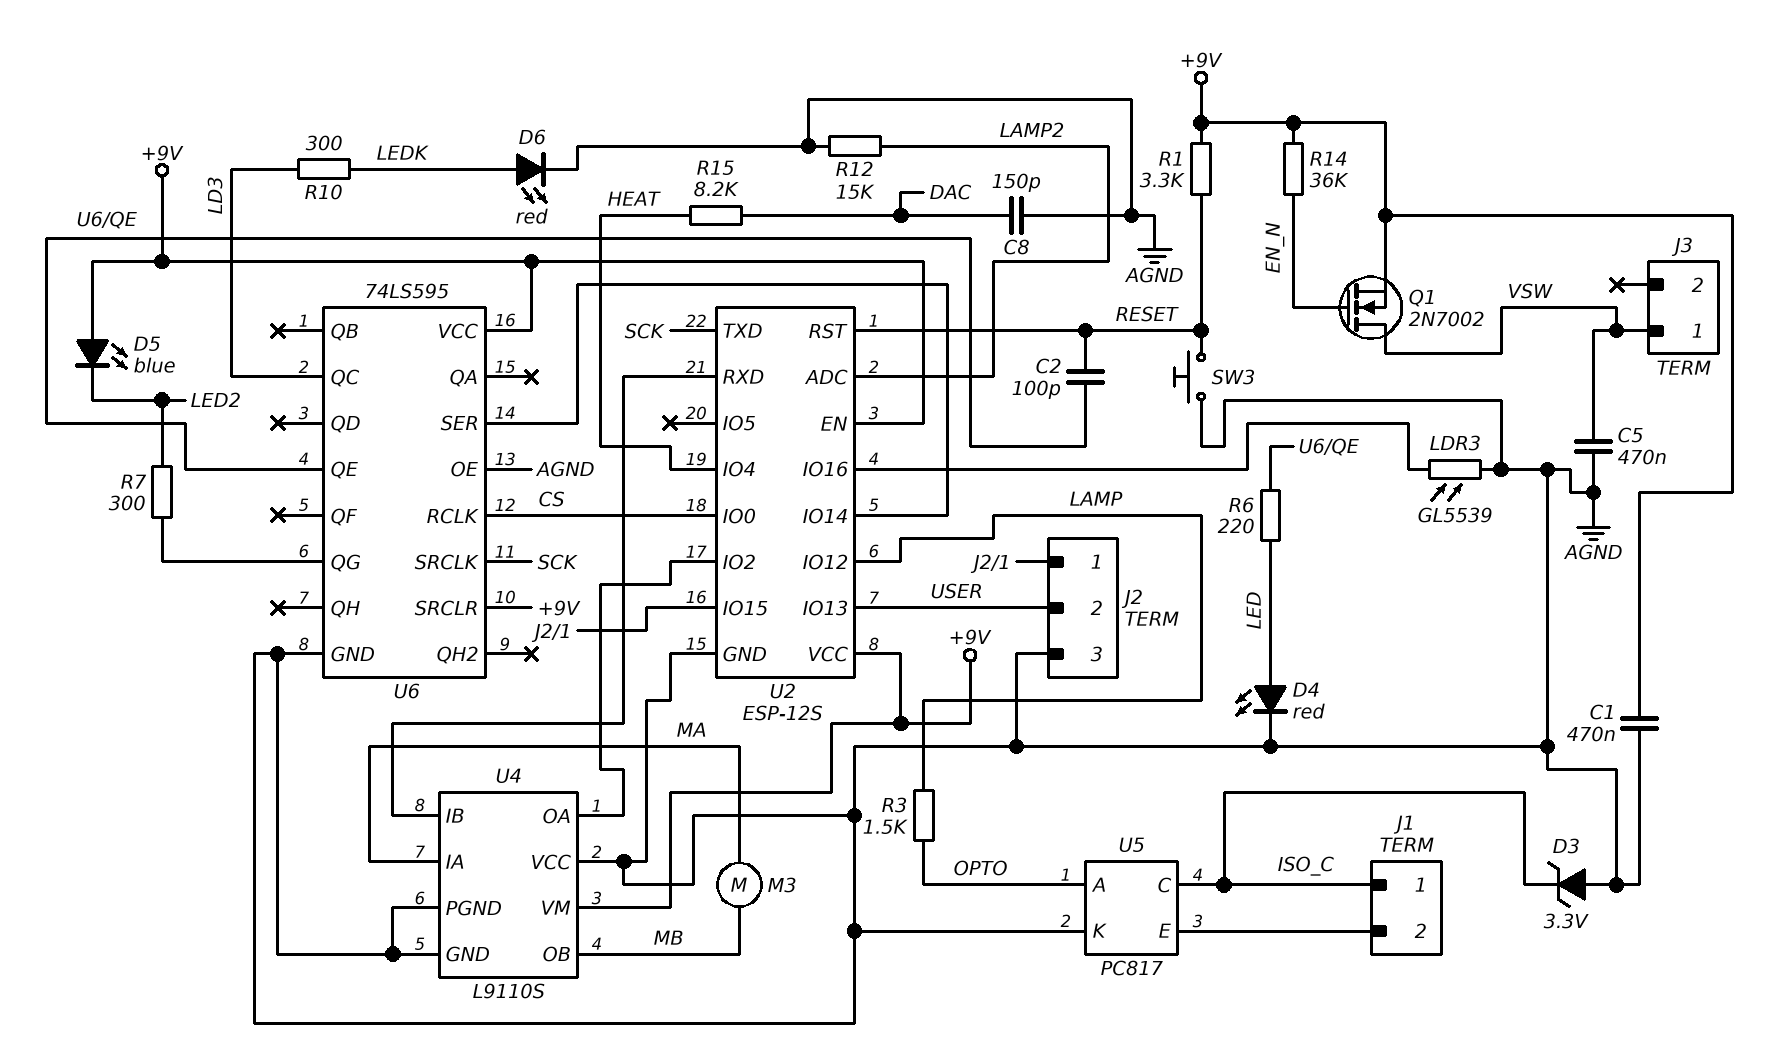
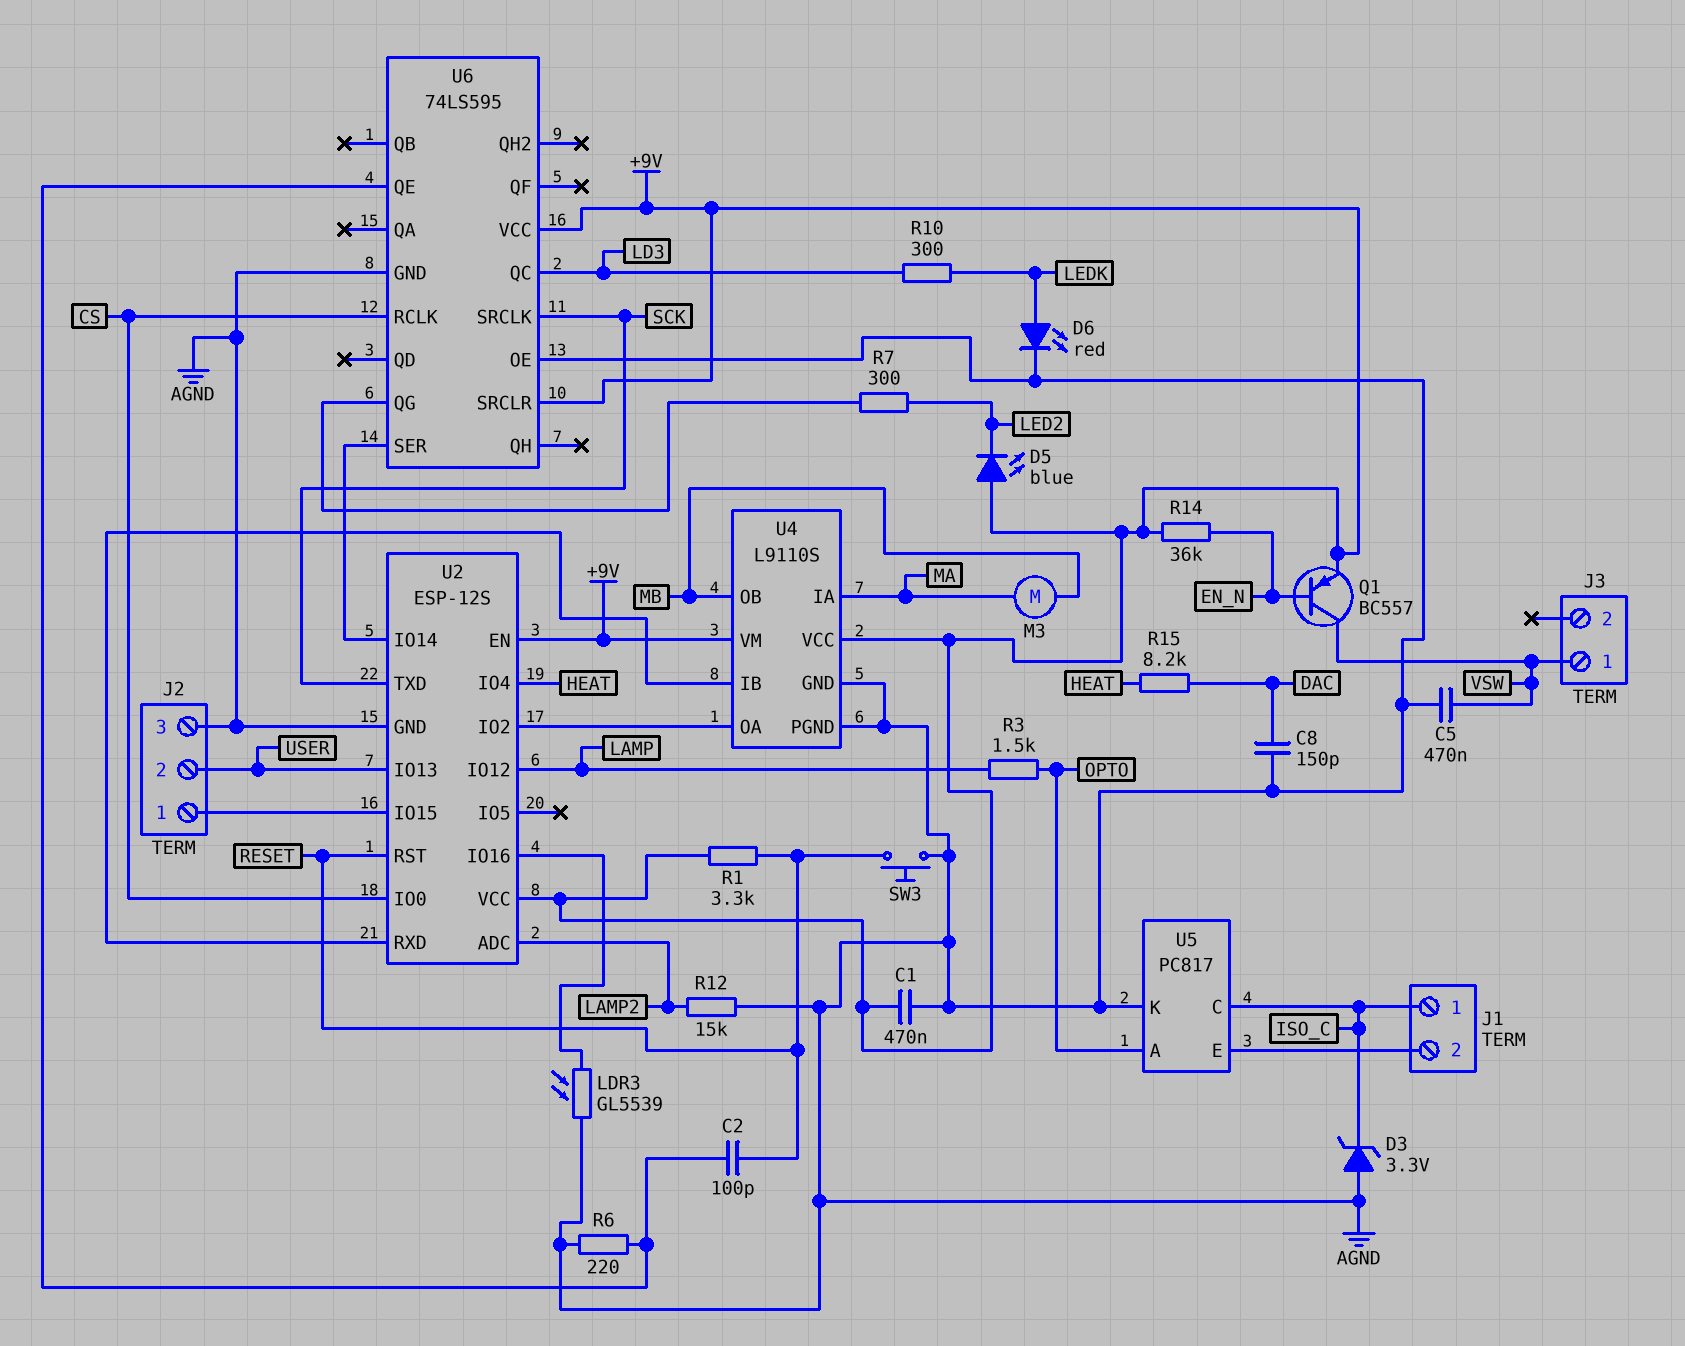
D4: LED red (A LED, K AGND) -> none
Q1: NMOS 2N7002 (G EN_N, D VSW, S +9V) -> PNP BC557 (B EN_N, C VSW, E +9V)
R6: 220 (LED, U6/QE) -> 220 (AGND, U6/QE)
U4 pin VCC: AGND -> +9V

